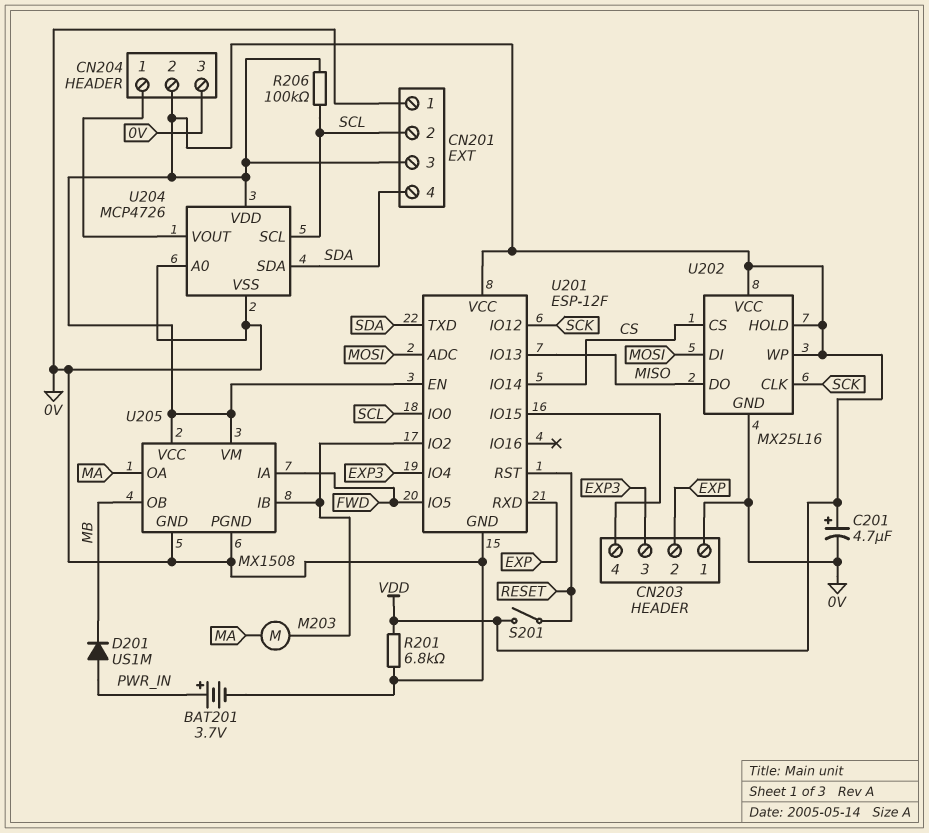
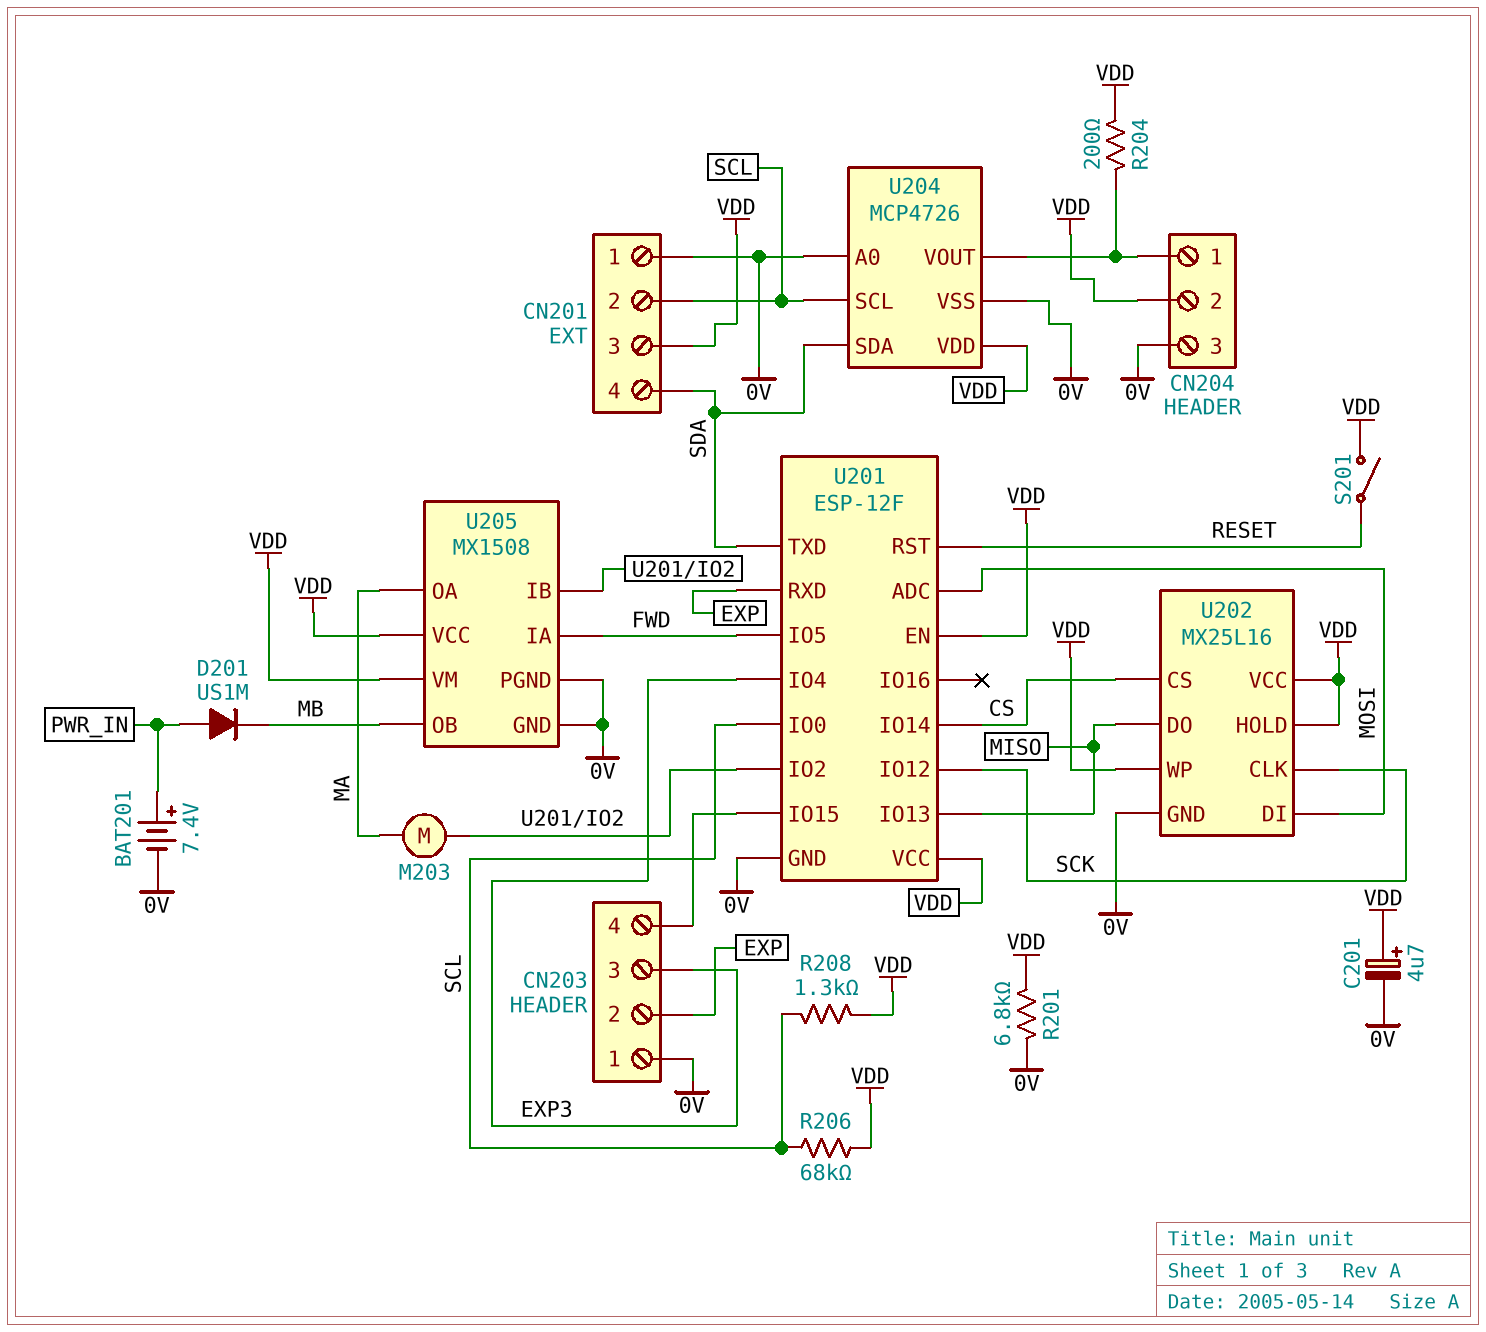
BAT201: 3.7V (plus PWR_IN, minus 0V) -> 7.4V (plus PWR_IN, minus 0V)
R204: none -> 200 (CN204/1, VDD)
R206: 100k (SCL, VDD) -> 68k (SCL, VDD)
R208: none -> 1.3k (SCL, VDD)

